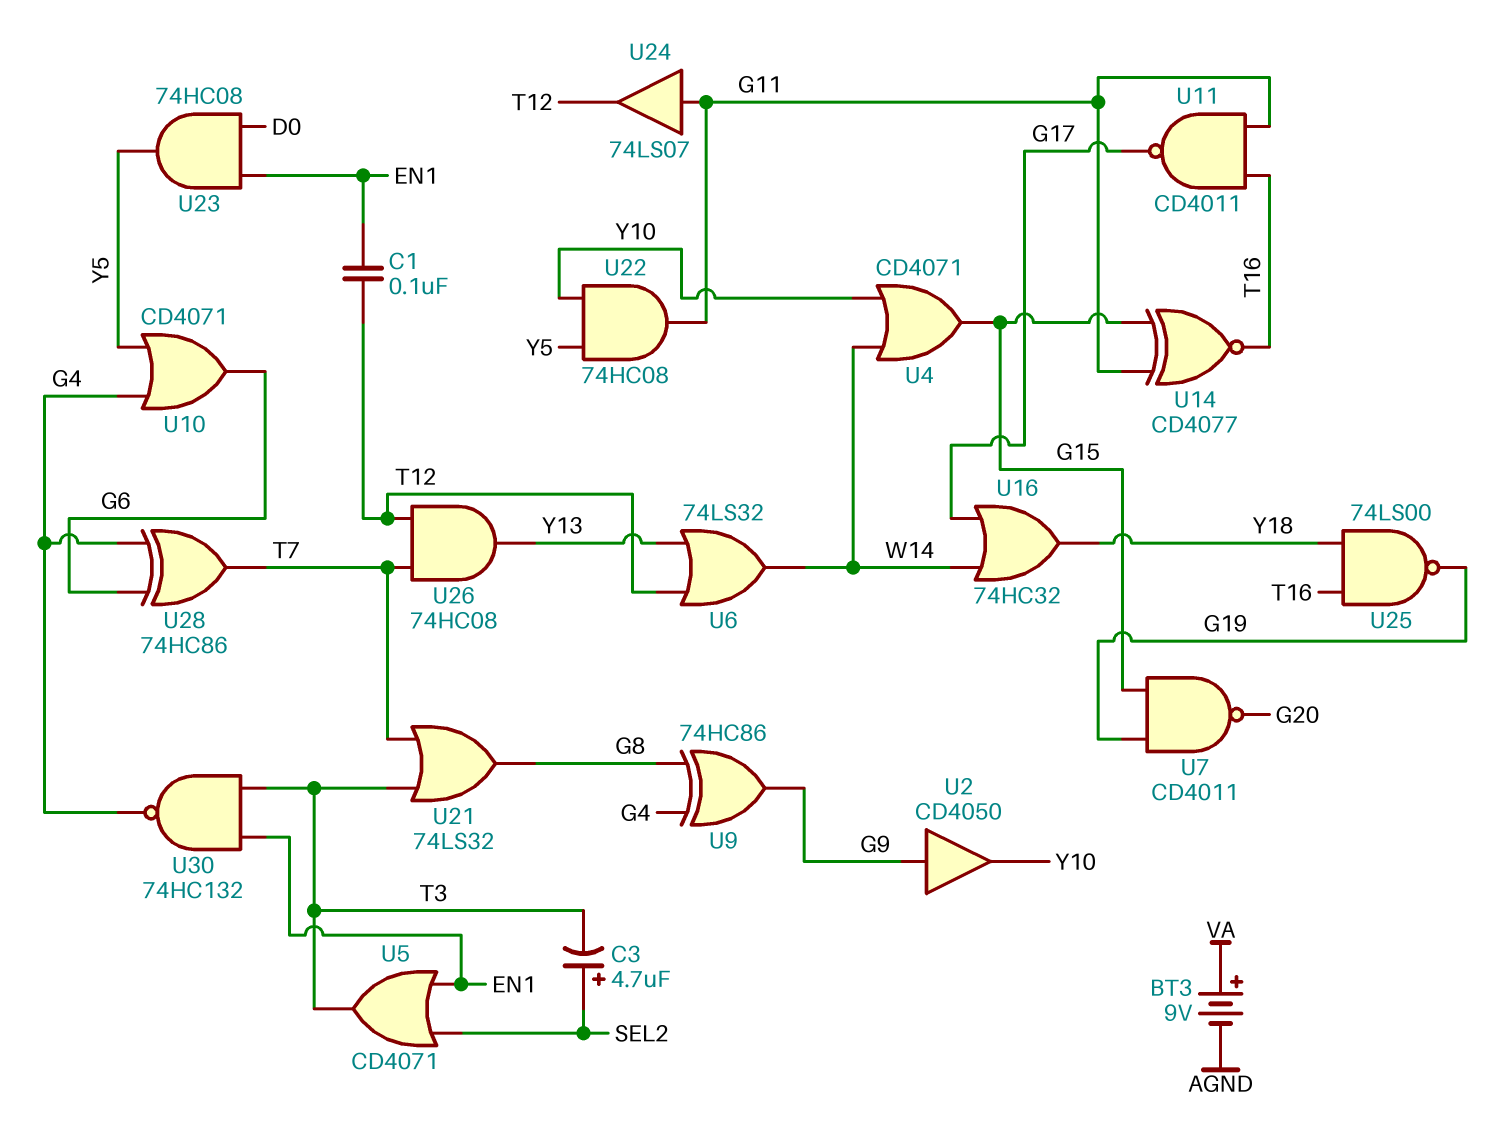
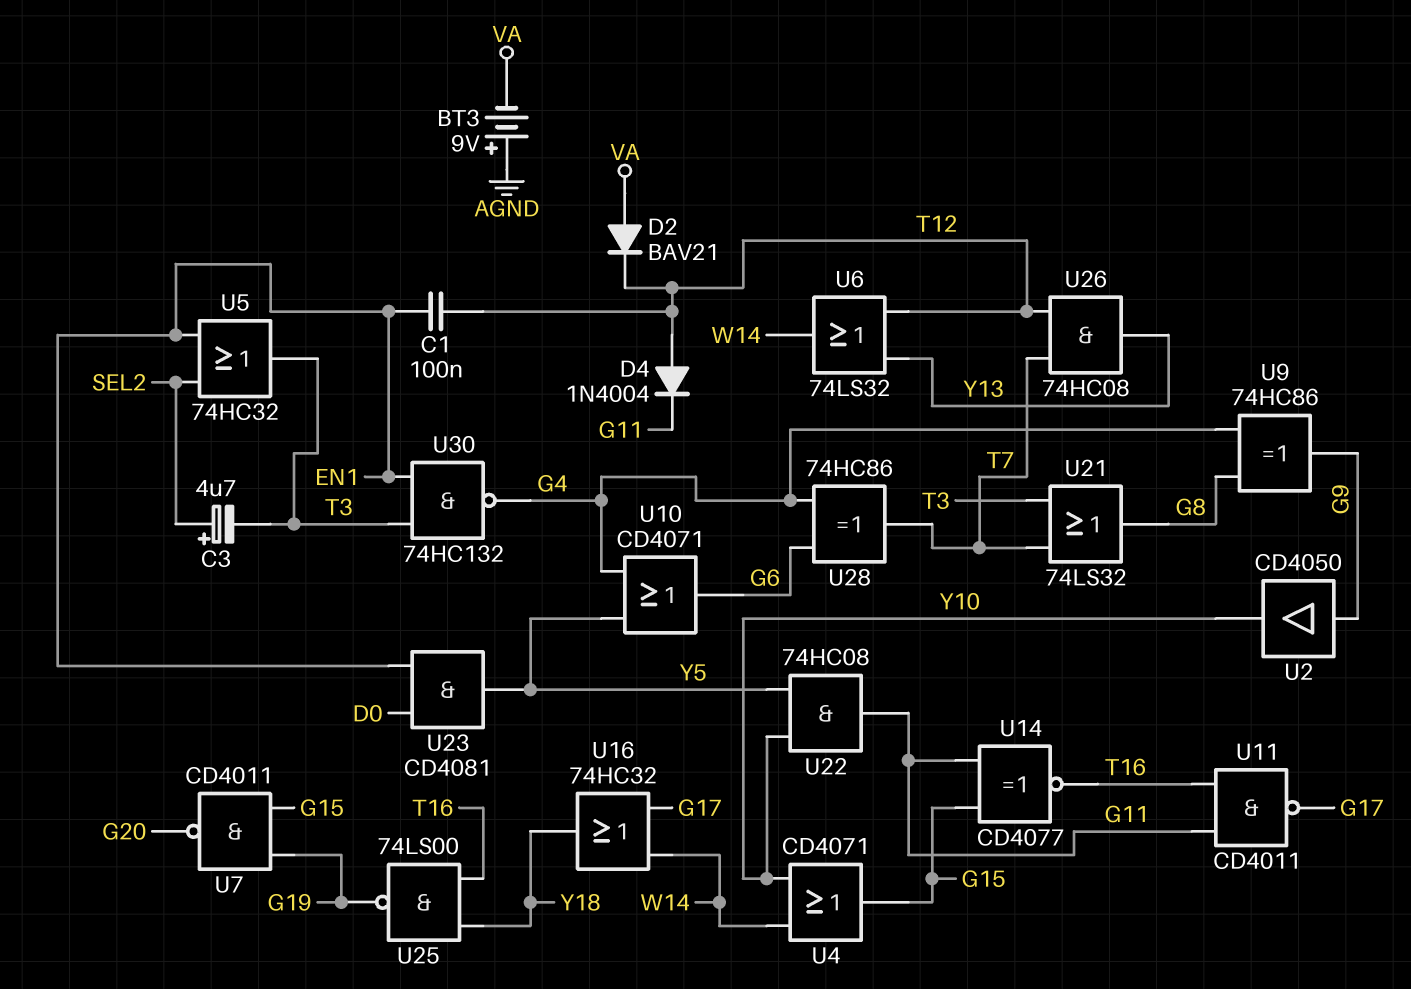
BT3: 9V (plus VA, minus AGND) -> 9V (plus AGND, minus VA)
D2: none -> diode BAV21 (A VA, K T12)
D4: none -> diode 1N4004 (A T12, K G11)
U5: OR CD4071 (in EN1, in SEL2, out T3) -> OR 74HC32 (in EN1, in SEL2, out T3)
U23: AND 74HC08 (in D0, in EN1, out Y5) -> AND CD4081 (in D0, in EN1, out Y5)
U24: buffer 74LS07 (in G11, out T12) -> none

